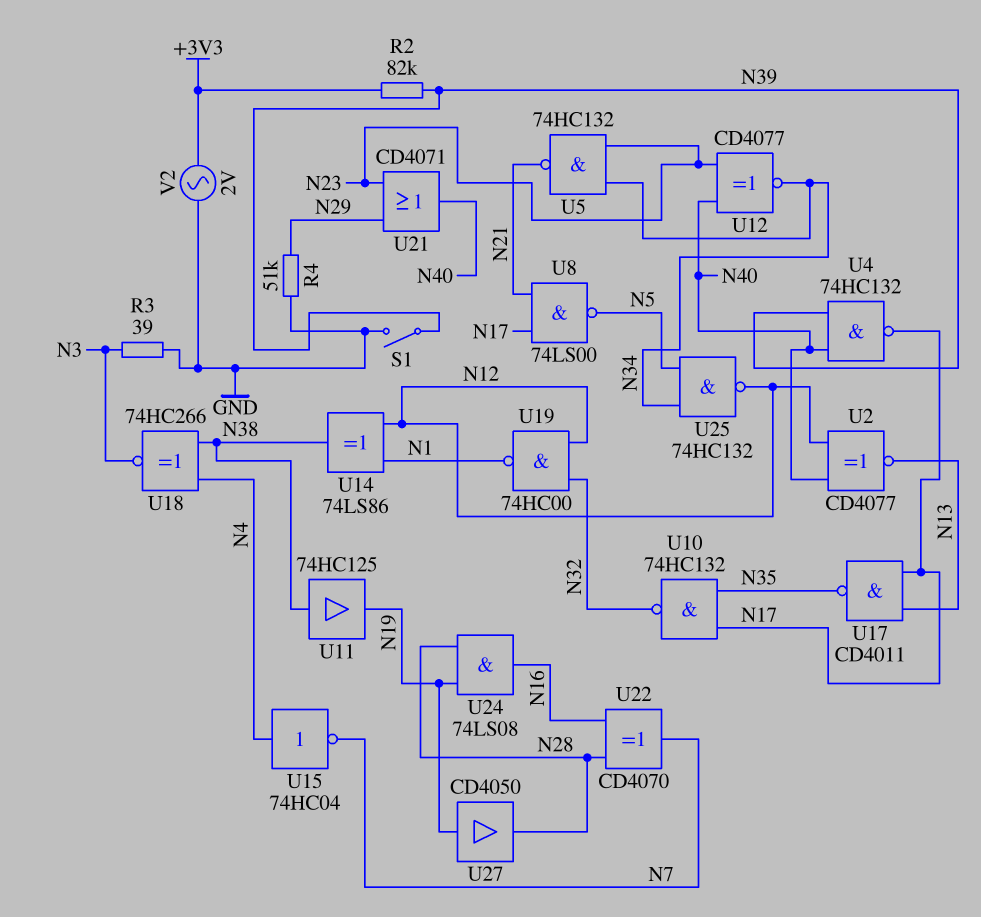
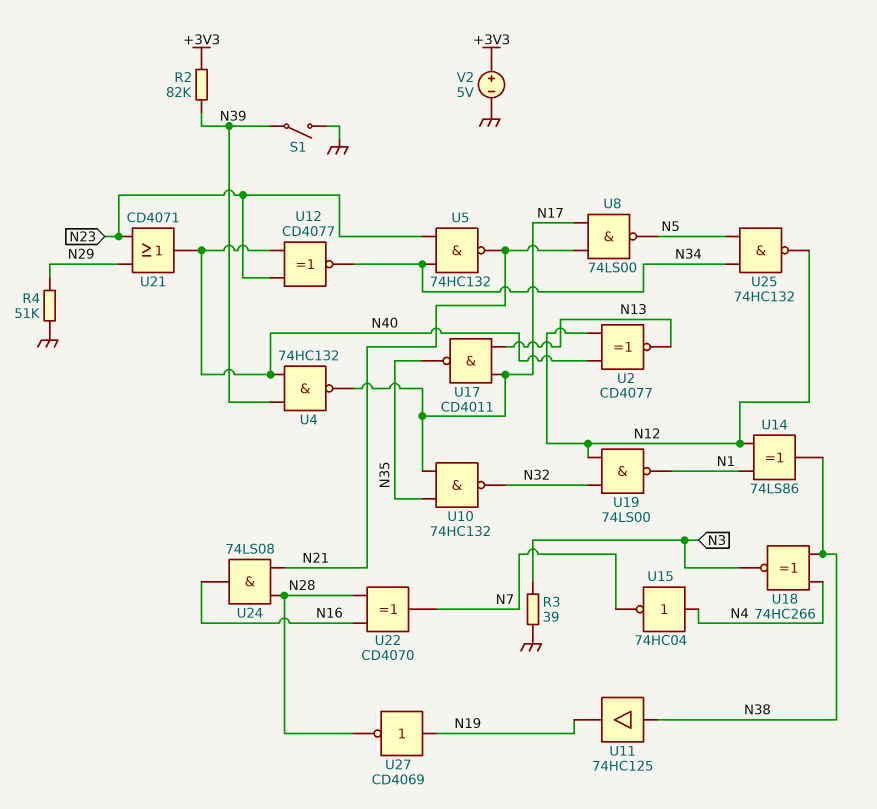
U19: NAND 74HC00 (in N12, in N32, out N1) -> NAND 74LS00 (in N12, in N32, out N1)
U24: AND 74LS08 (in N19, in N28, out N16) -> AND 74LS08 (in N21, in N28, out N16)
U27: buffer CD4050 (in N19, out N28) -> NOT CD4069 (in N19, out N28)
V2: AC 2V (+3V3, GND) -> 5V (plus +3V3, minus GND)

